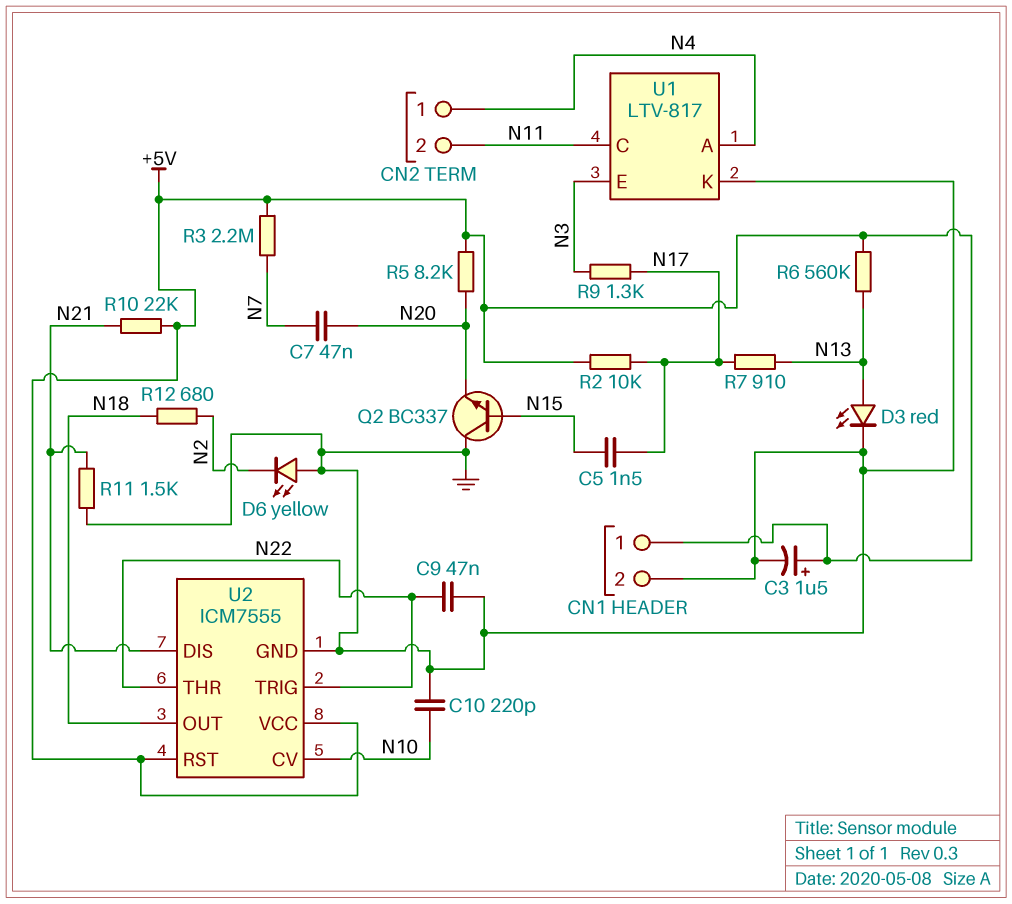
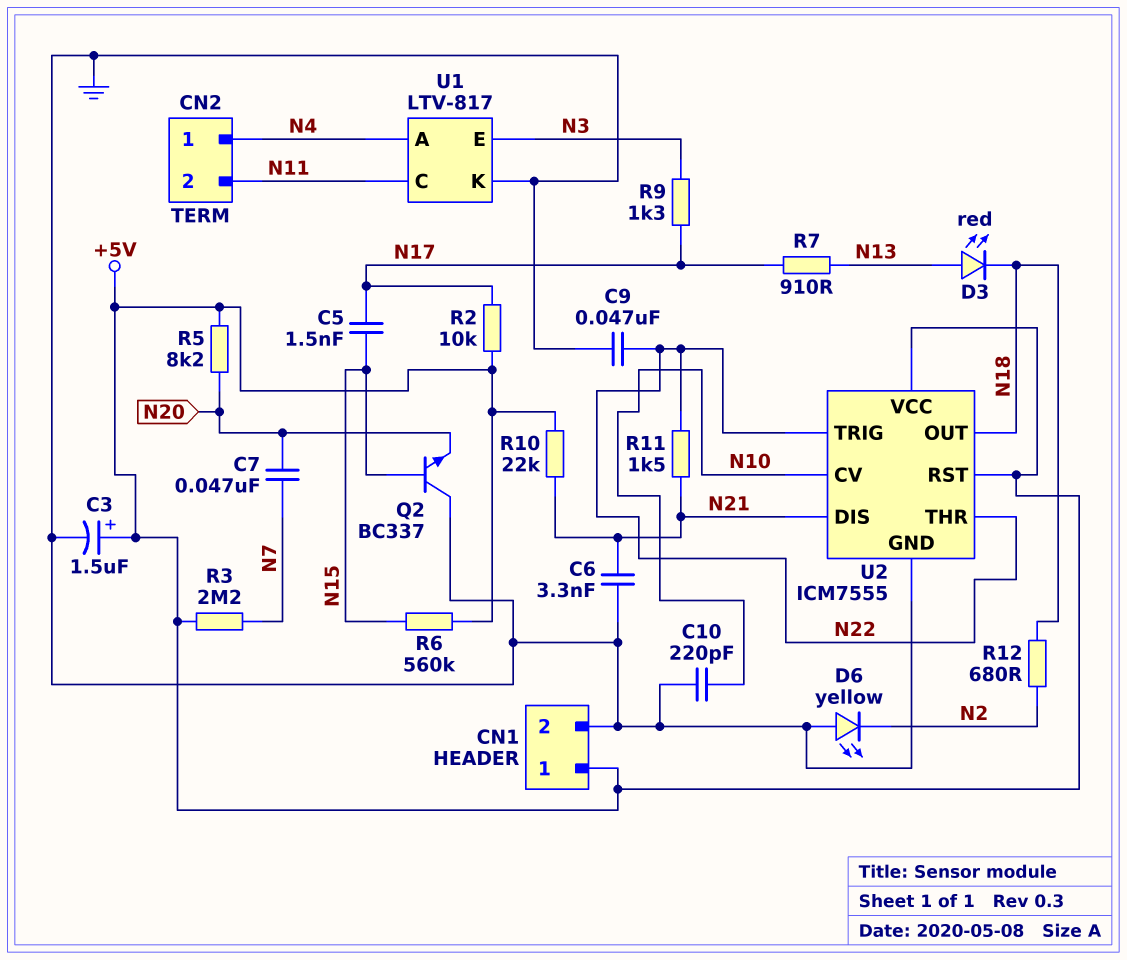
C6: none -> 3.3nF (GND, N21)
D3: LED red (A N13, K GND) -> LED red (A N13, K N18)
R6: 560k (+5V, N13) -> 560k (+5V, N15)
R11: 1.5k (GND, N21) -> 1.5k (N21, N22)

